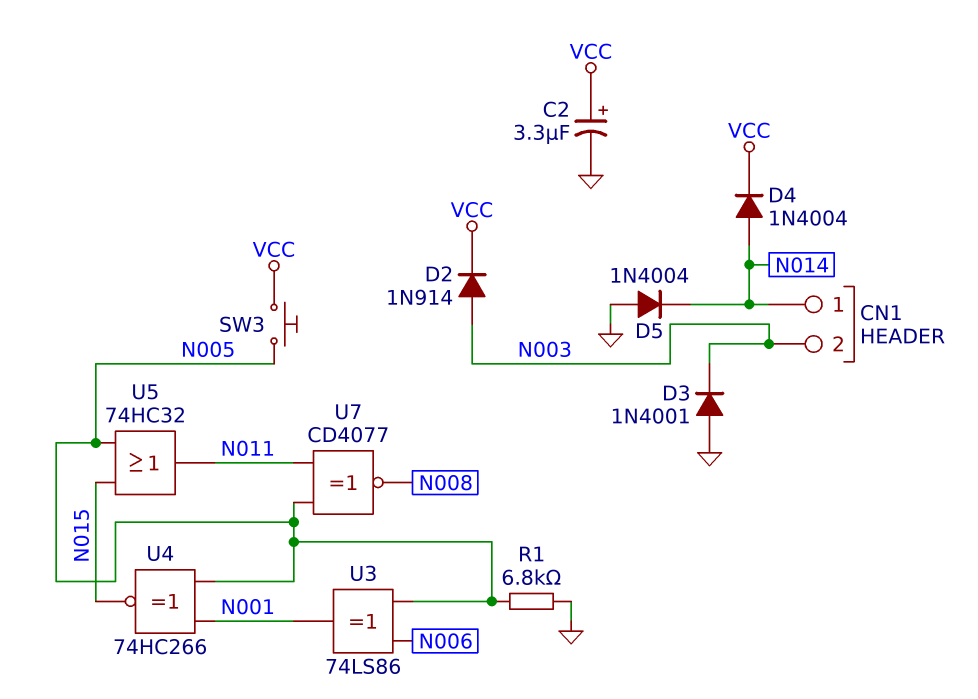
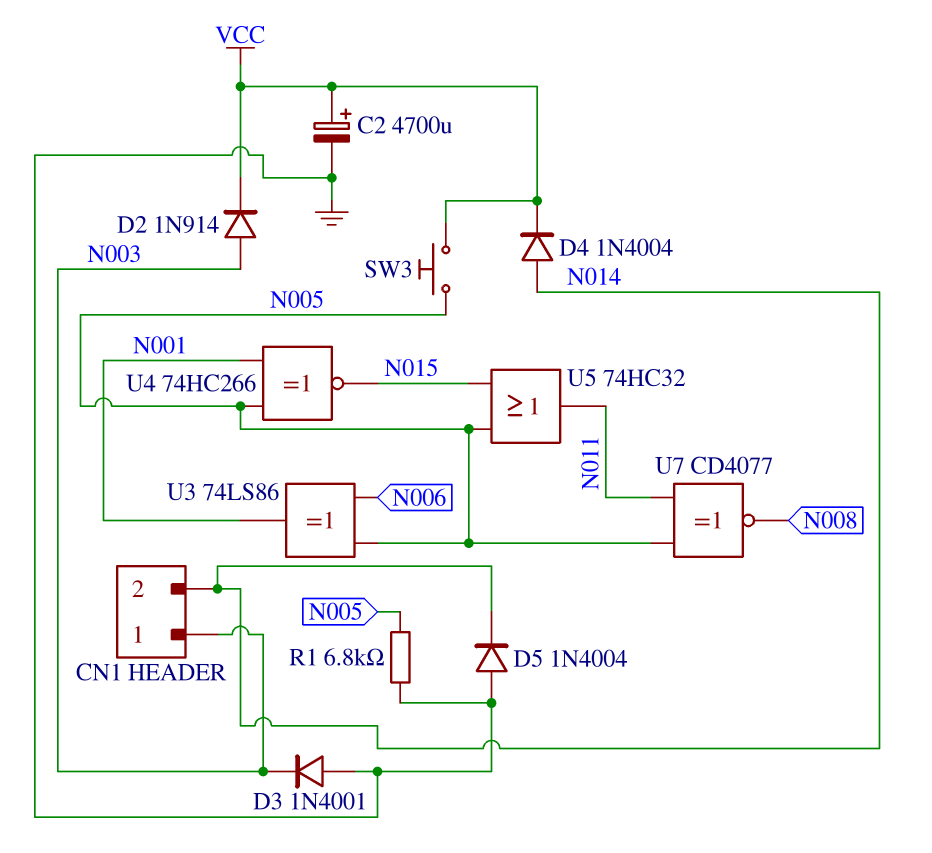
C2: 3.3uF (plus VCC, minus GND) -> 4700uF (plus VCC, minus GND)
CN1 pin 1: N014 -> N003
CN1 pin 2: N003 -> N014

